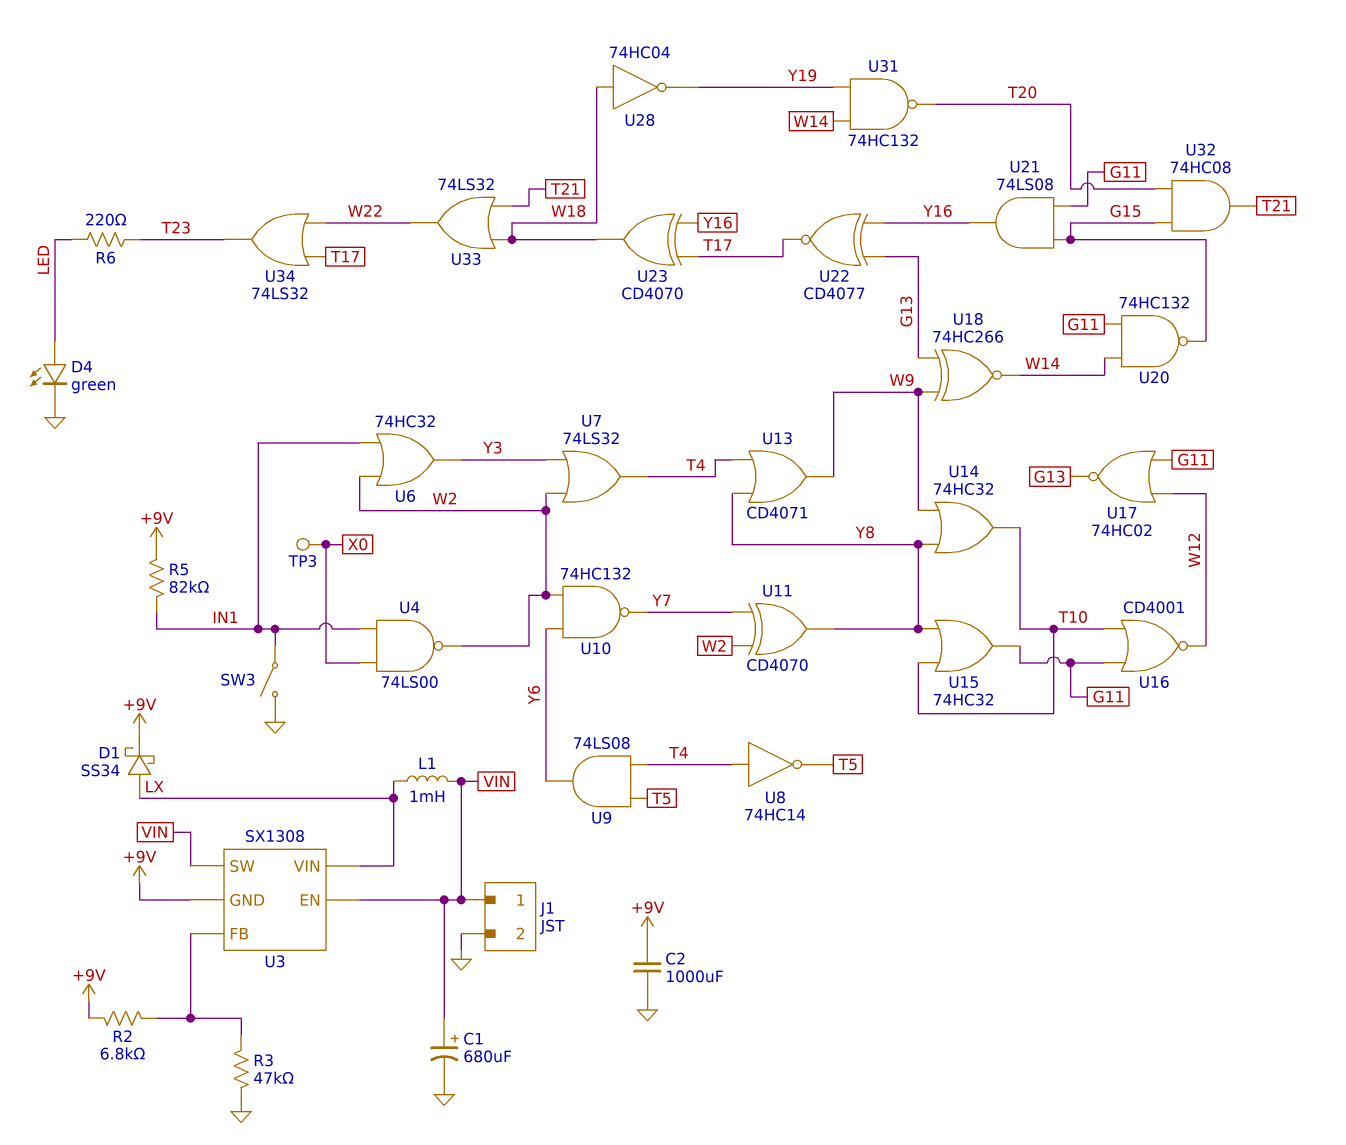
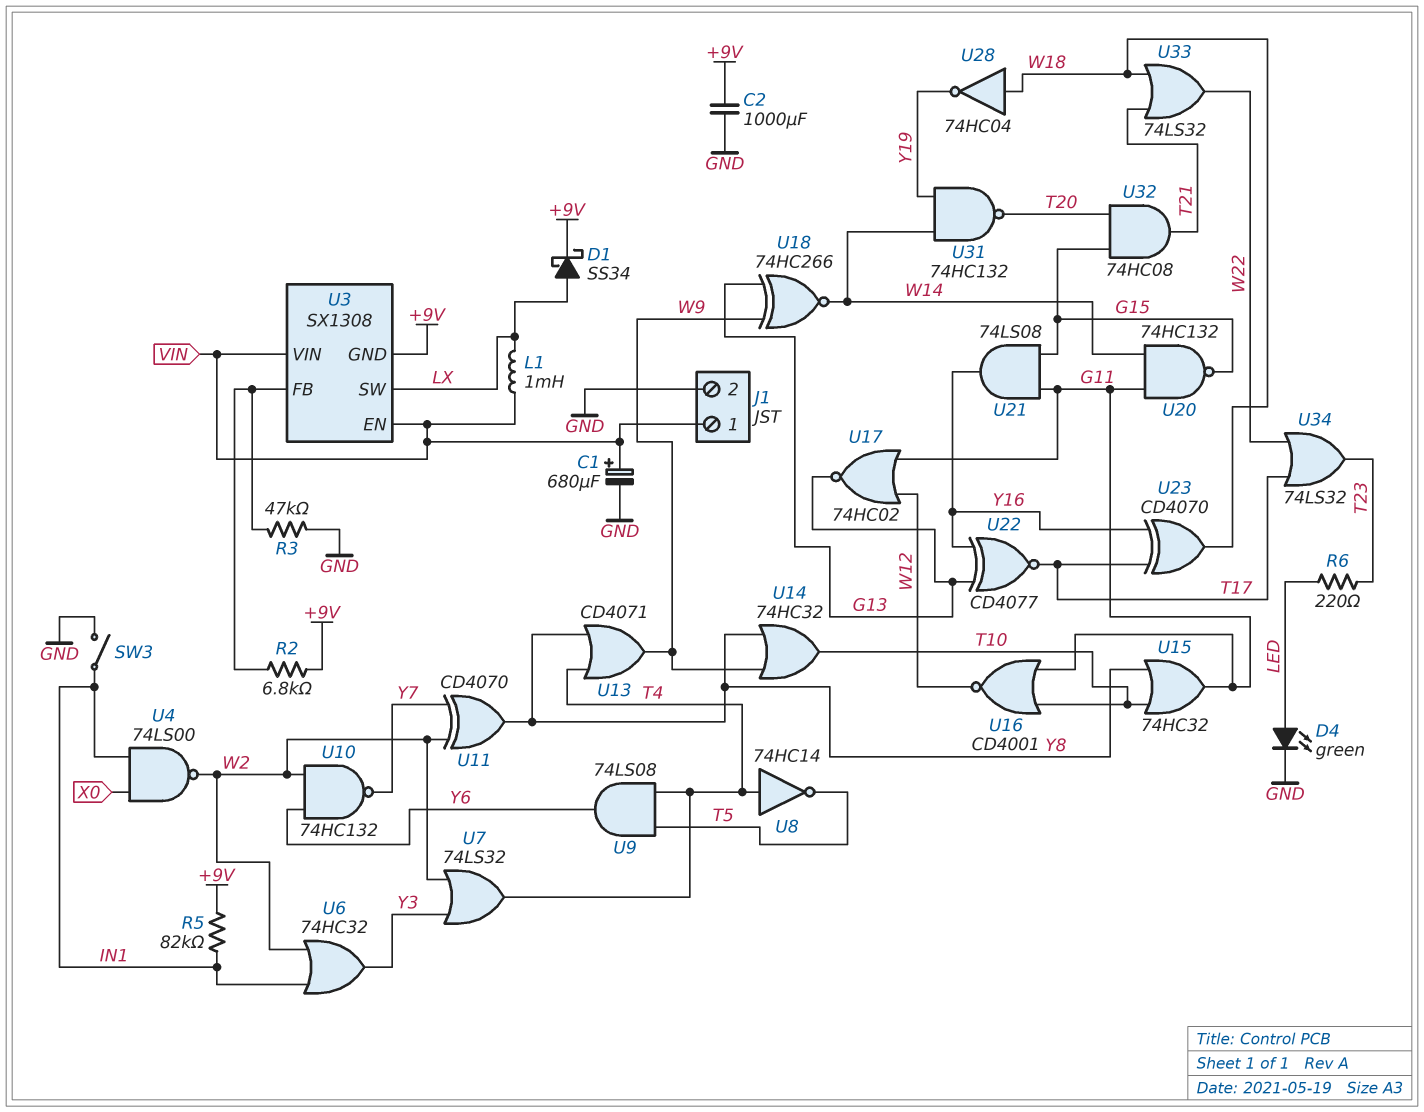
TP3: test point (X0) -> none
U3 pin SW: VIN -> LX
U3 pin VIN: LX -> VIN

